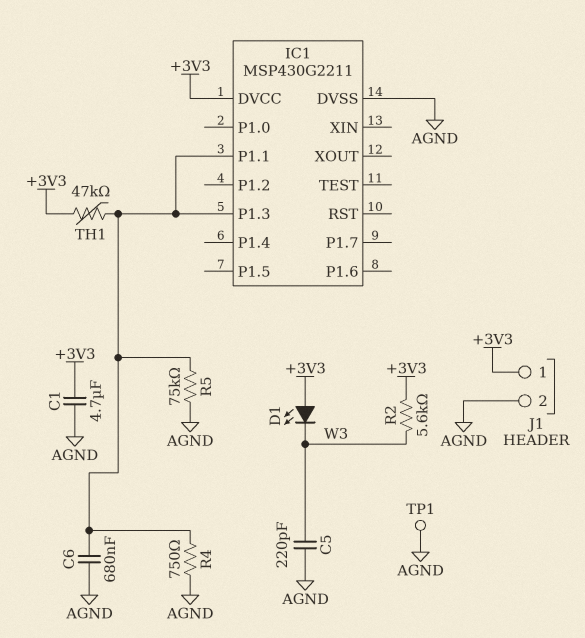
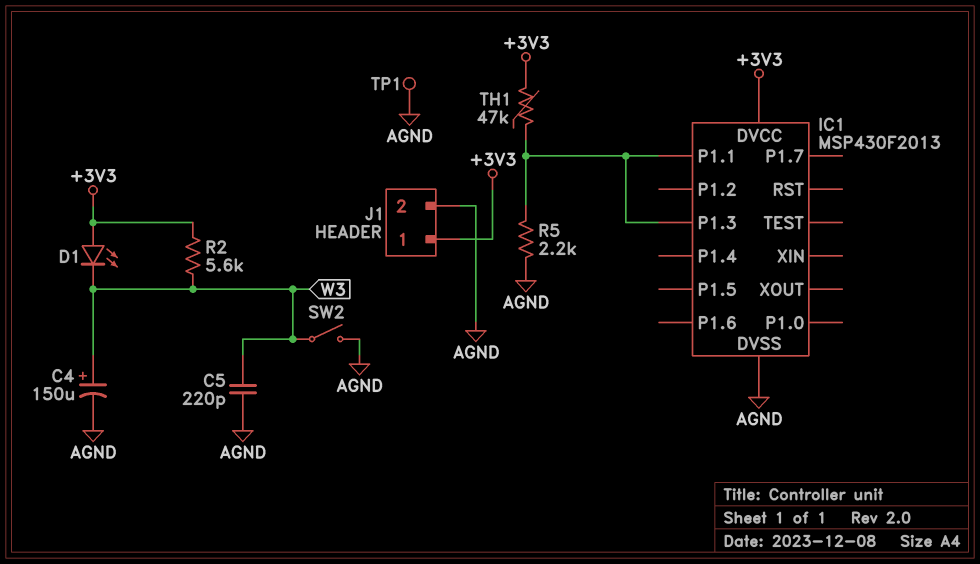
C1: 4.7uF (+3V3, AGND) -> none
C4: none -> 150uF (plus W3, minus AGND)
C6: 680nF (AGND, IC1/P1.1) -> none
IC1: MSP430G2211 -> MSP430F2013
R4: 750 (AGND, IC1/P1.1) -> none
R5: 75k (AGND, IC1/P1.1) -> 2.2k (AGND, IC1/P1.1)
SW2: none -> switch (AGND, W3)

